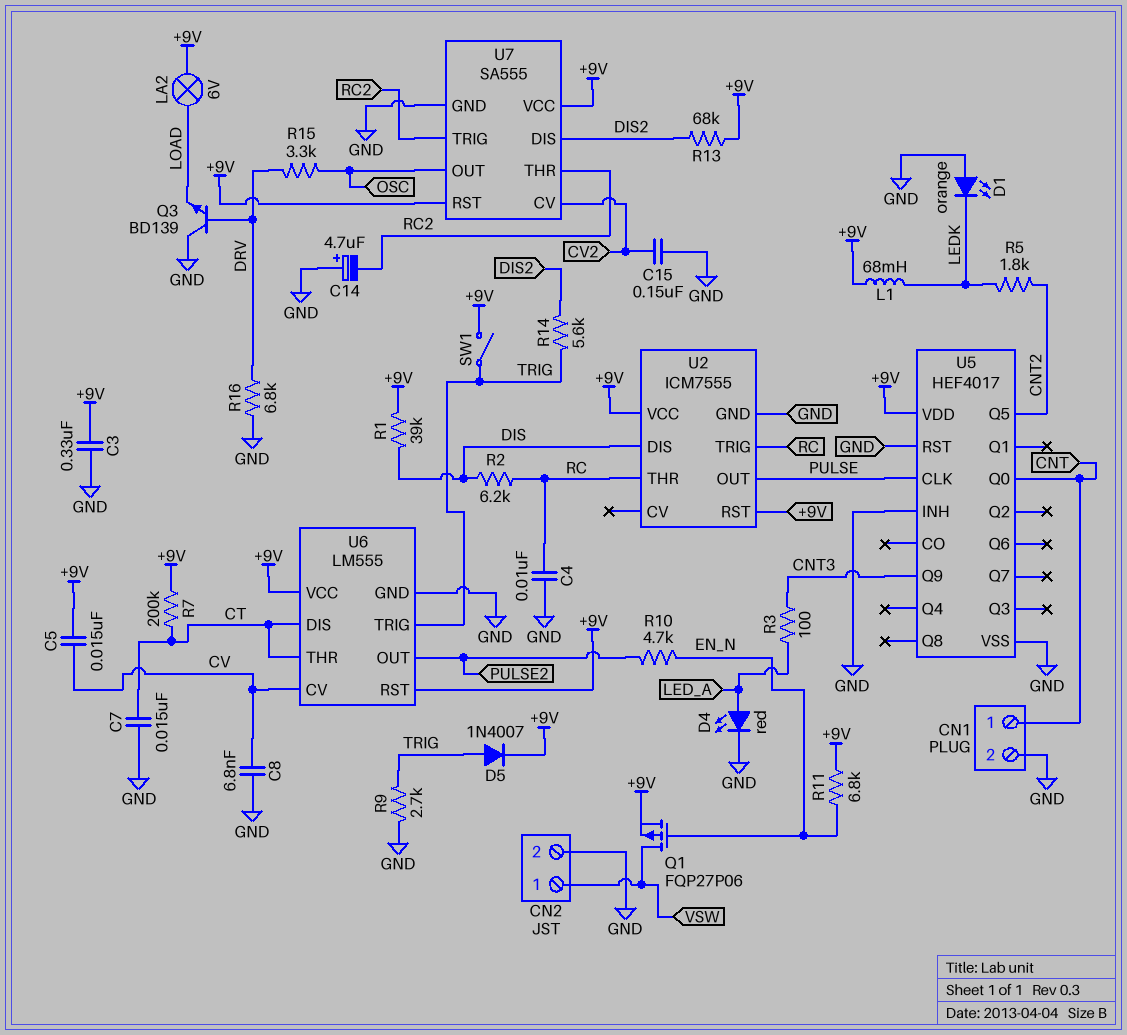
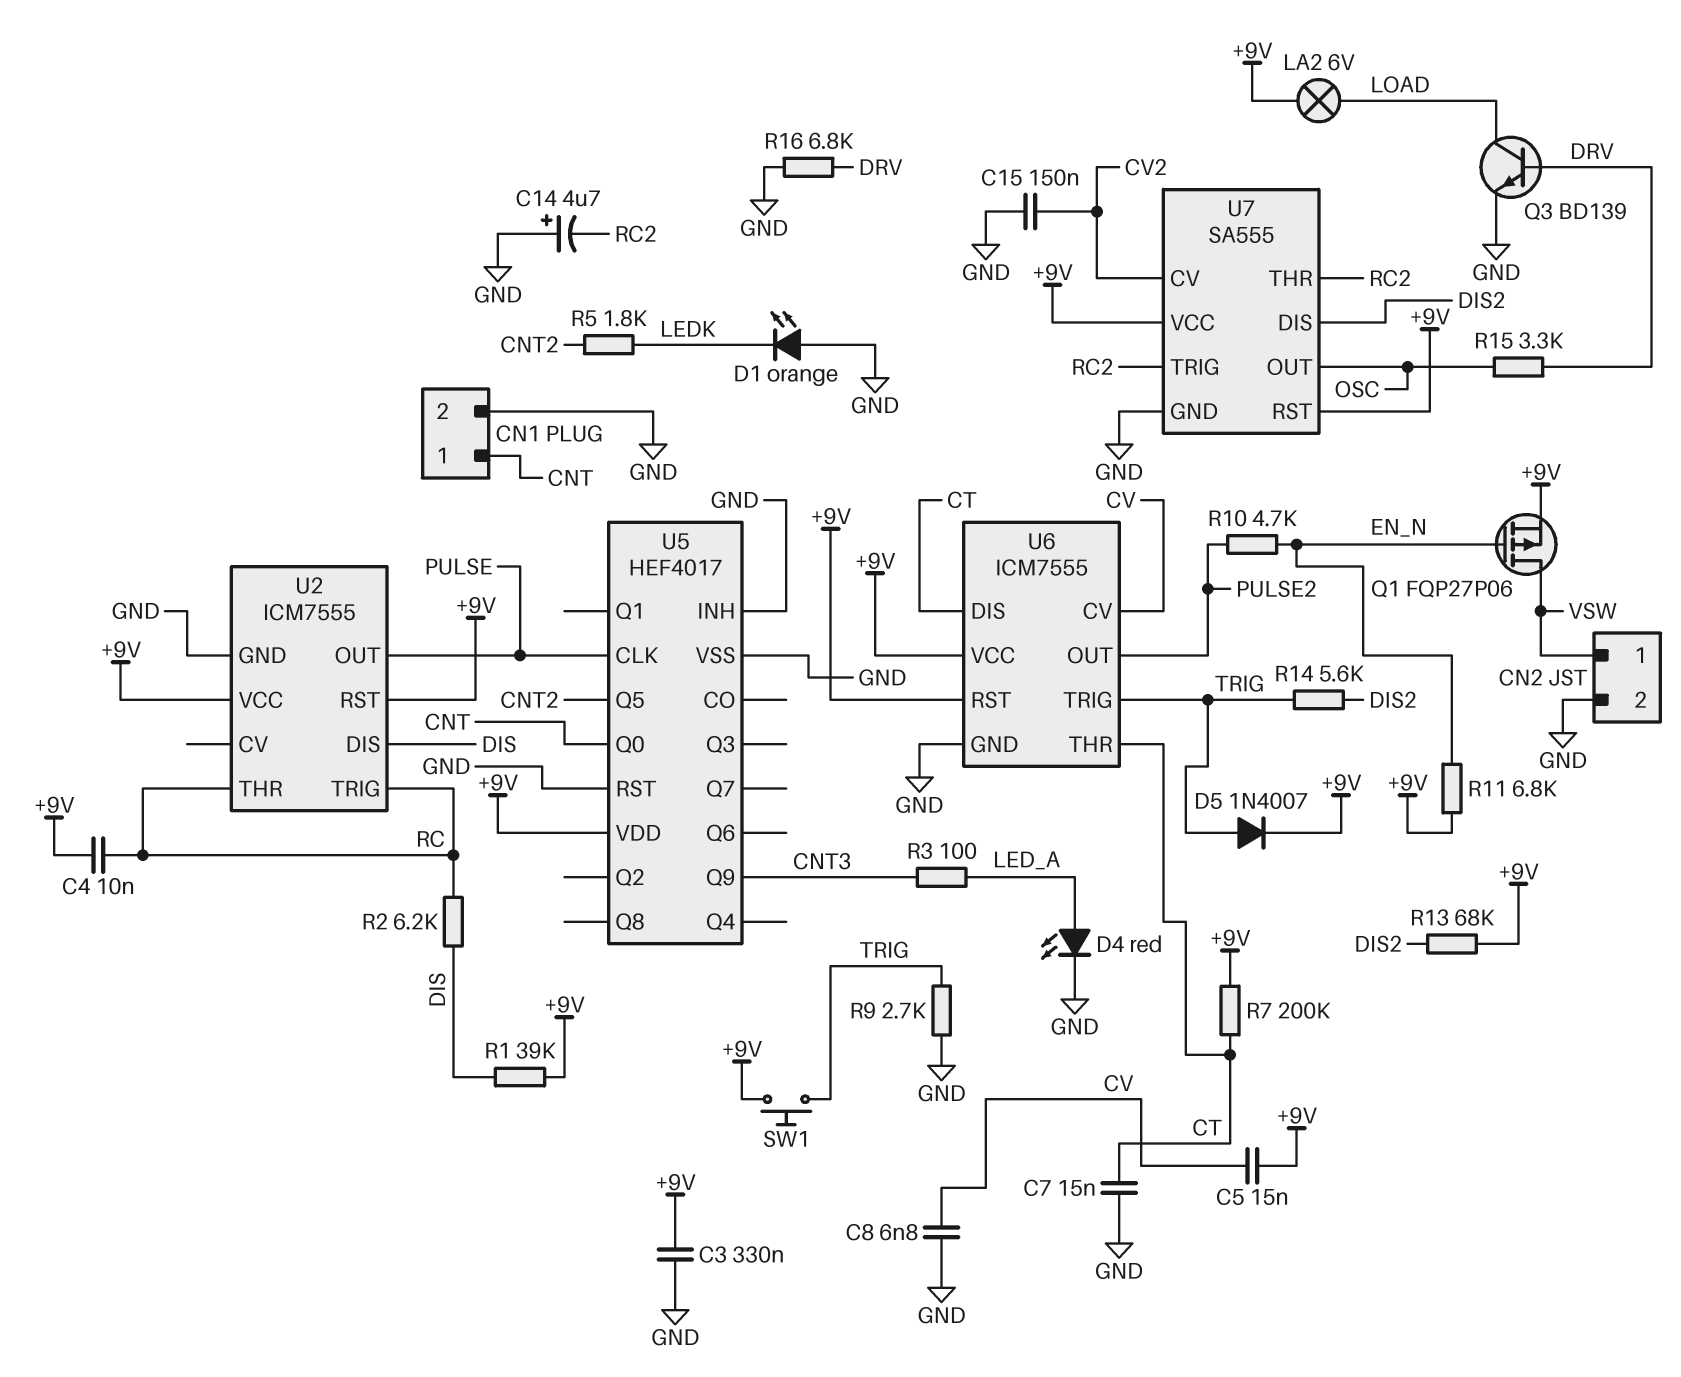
C4: 10nF (GND, RC) -> 10nF (+9V, RC)
L1: 68mH (+9V, LEDK) -> none
Q3: NPN BD139 (B DRV, C GND, E LOAD) -> NPN BD139 (B DRV, C LOAD, E GND)
SW1: switch (+9V, TRIG) -> button (+9V, TRIG)
U6: LM555 -> ICM7555

